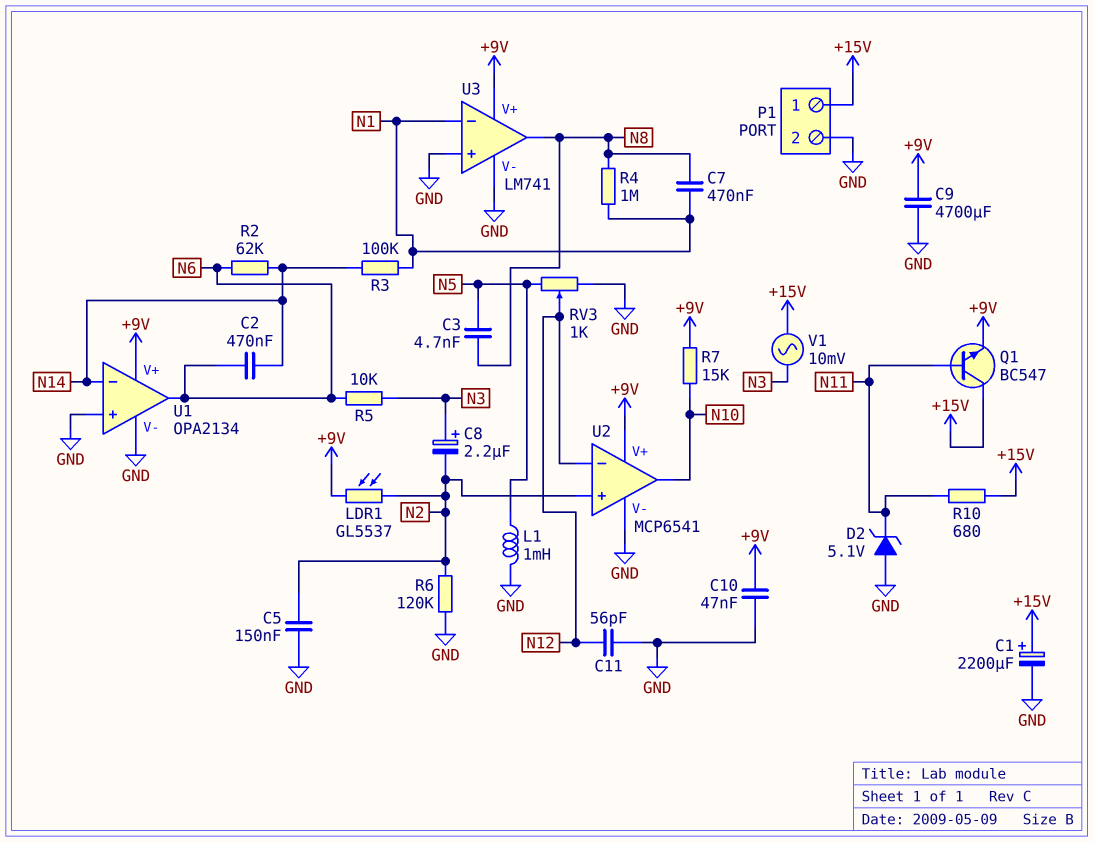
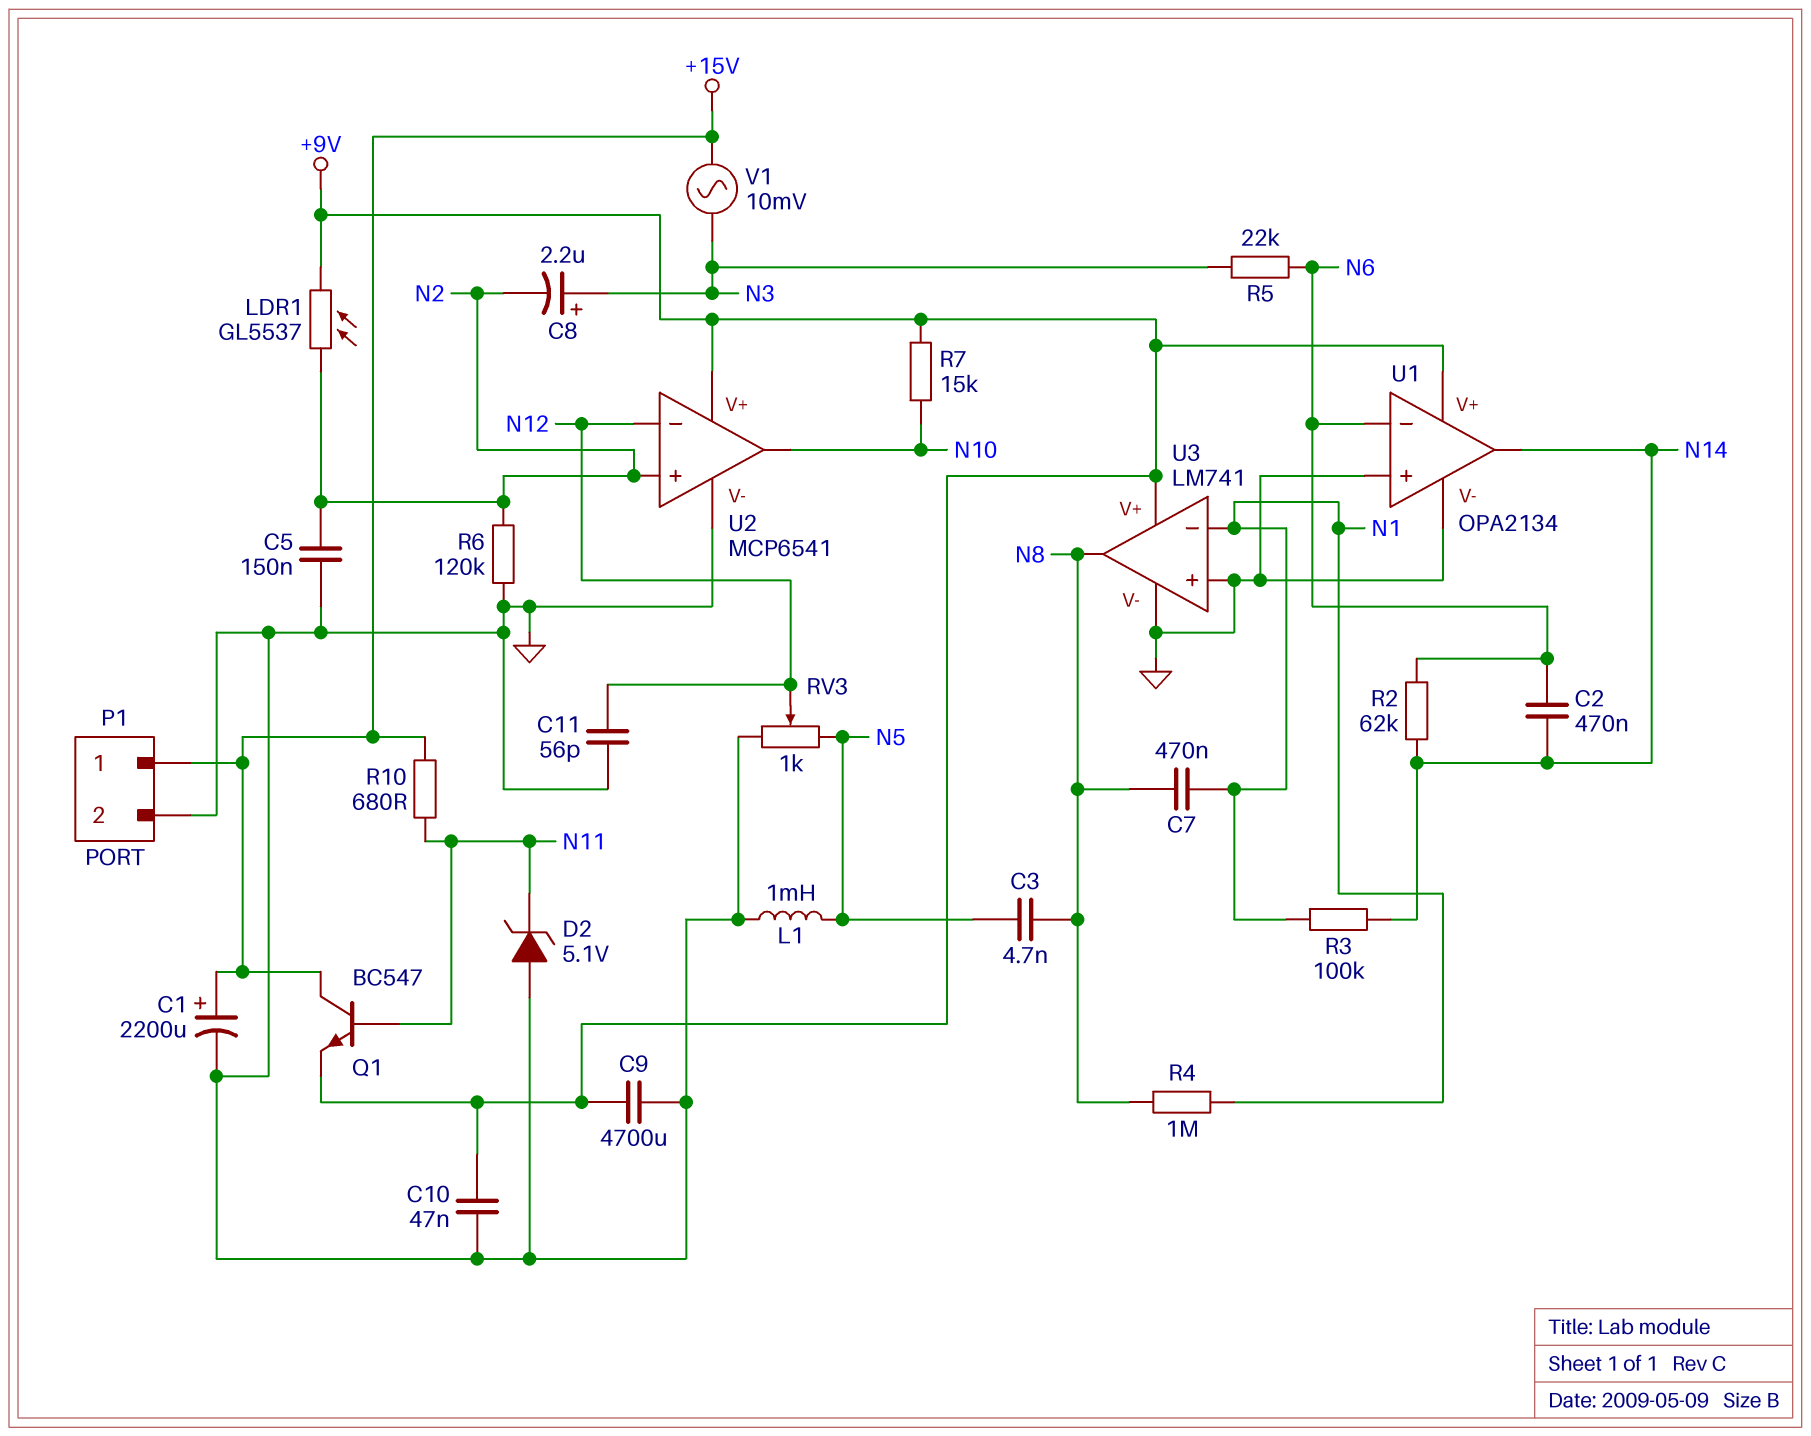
R5: 10k (N3, N6) -> 22k (N3, N6)
U1 pin in-: N14 -> N6
U1 pin out: N6 -> N14

